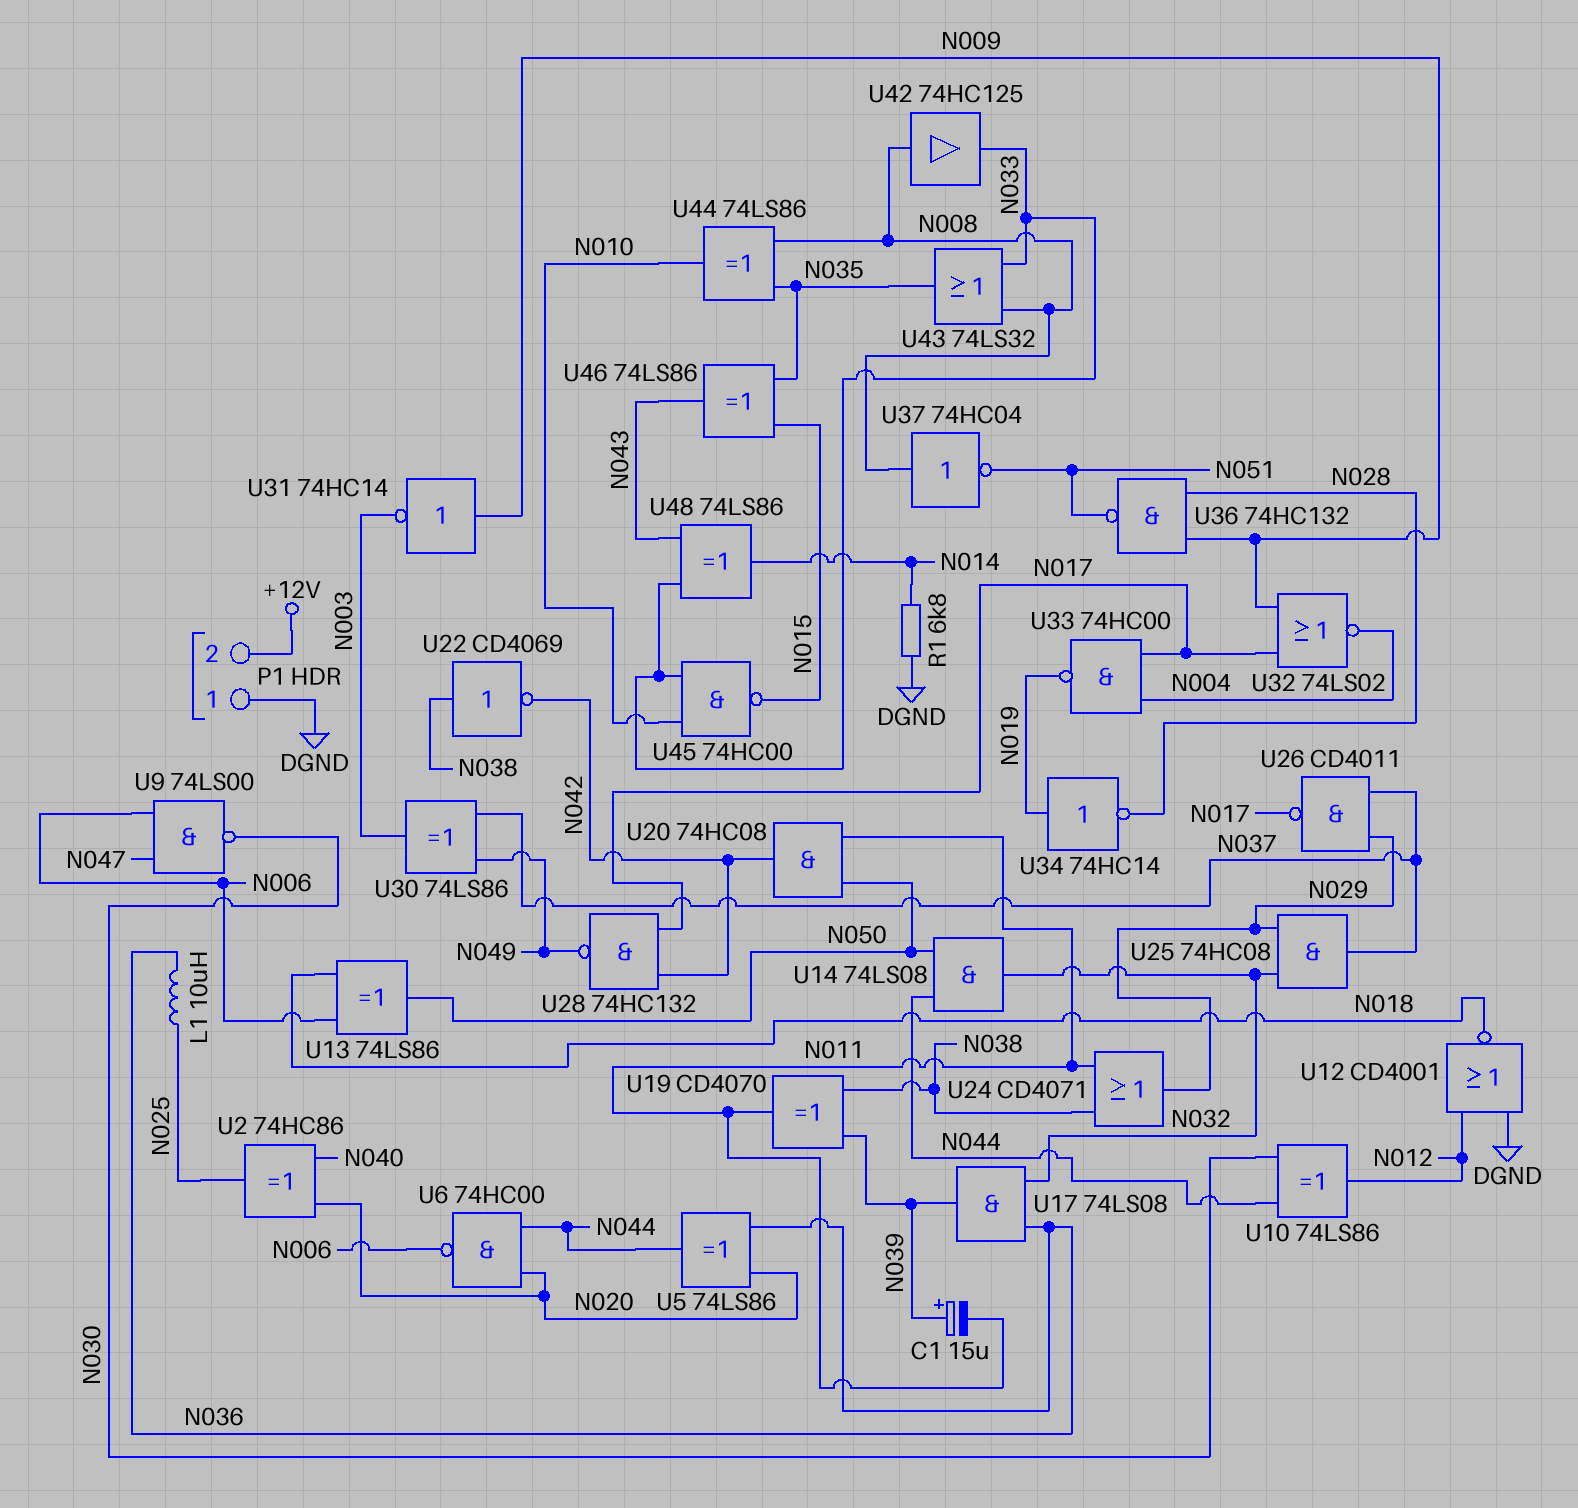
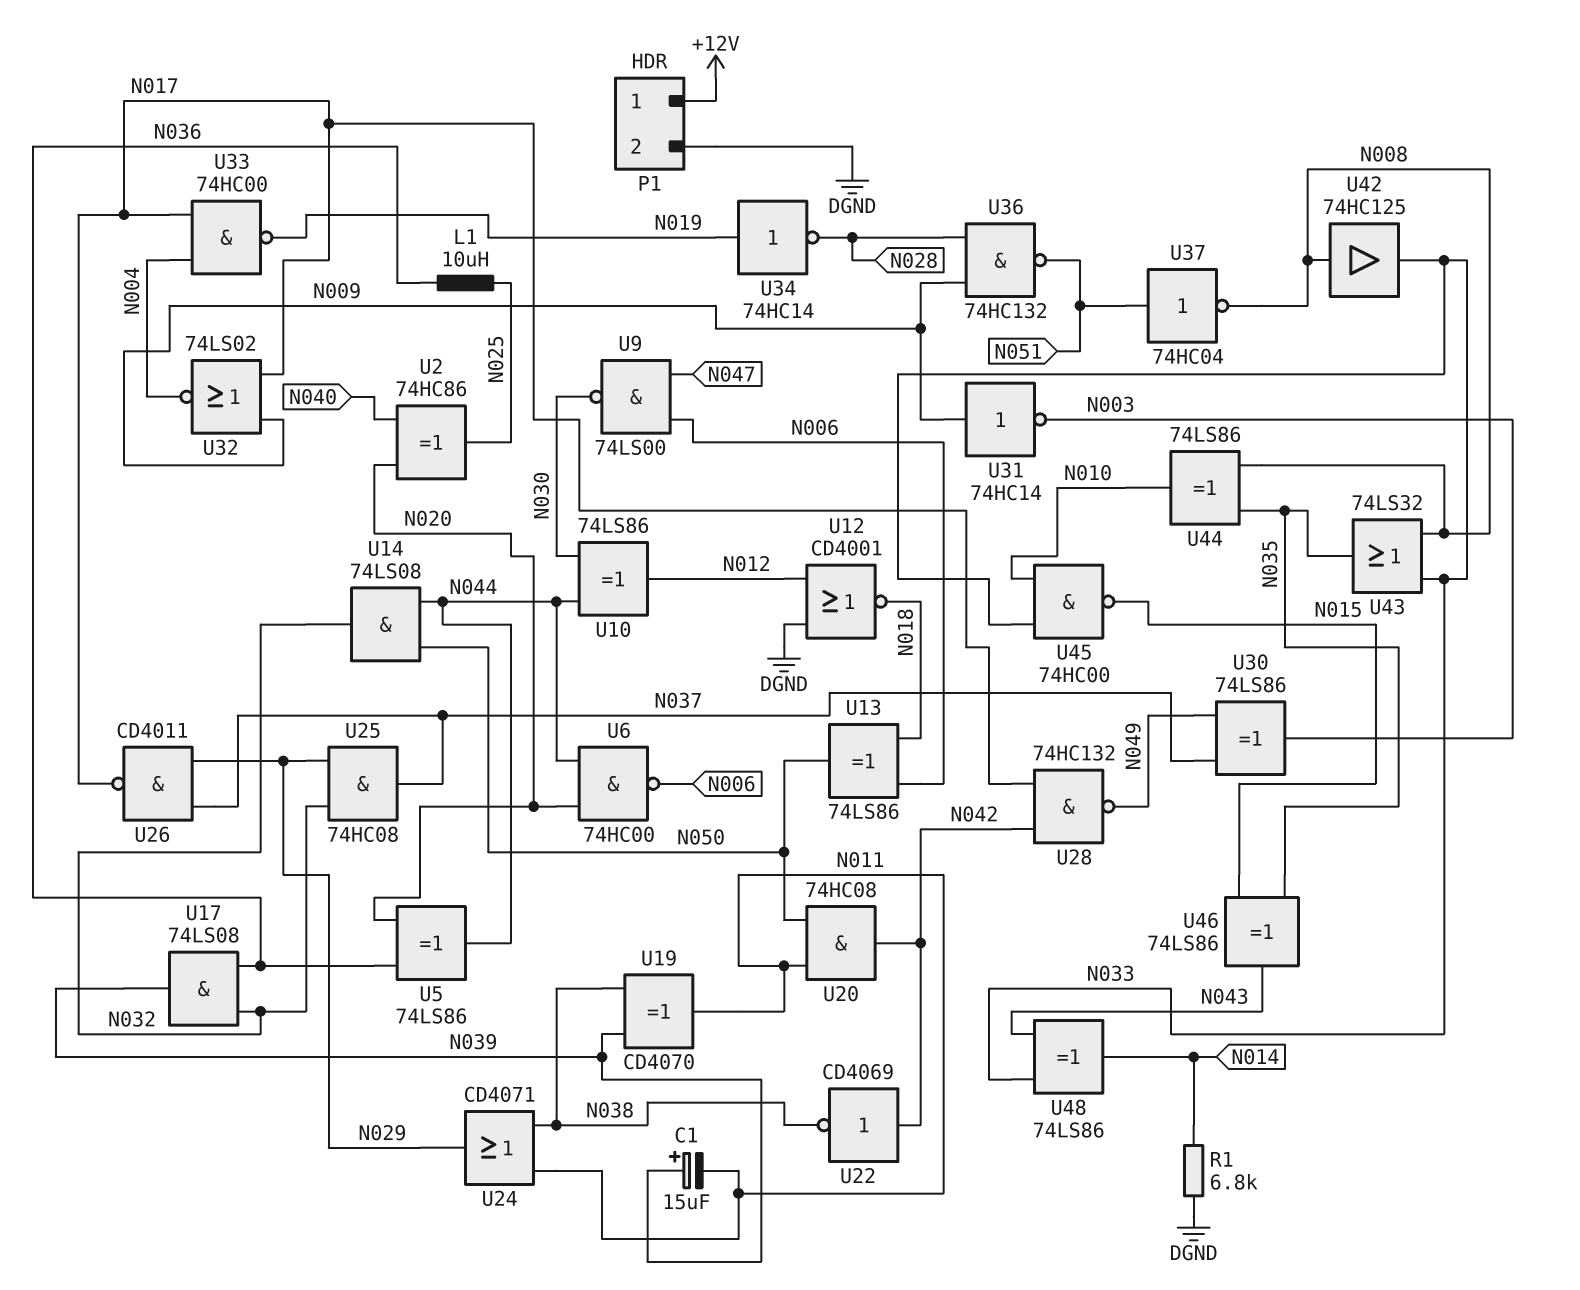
P1 pin 1: DGND -> +12V
P1 pin 2: +12V -> DGND
U22: NOT CD4069 (in N038, out N042) -> NOT CD4069 (in N042, out N038)
U37: NOT 74HC04 (in N008, out N051) -> NOT 74HC04 (in N051, out N008)

